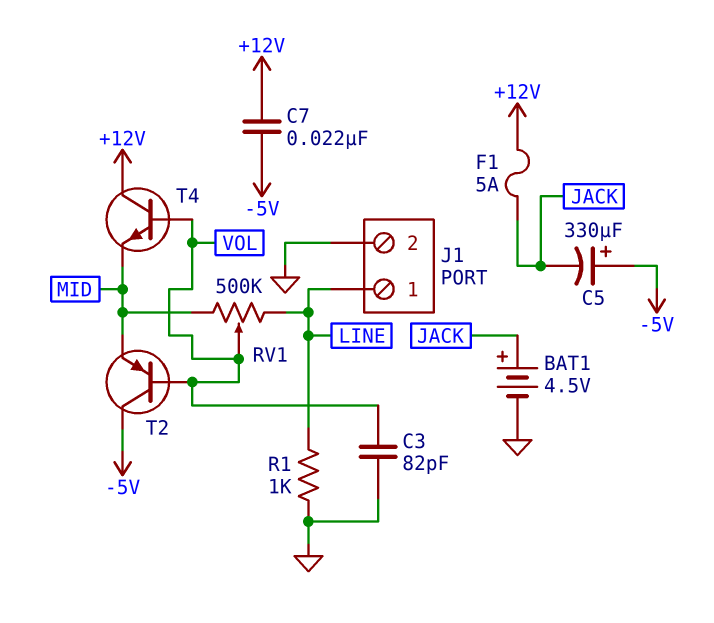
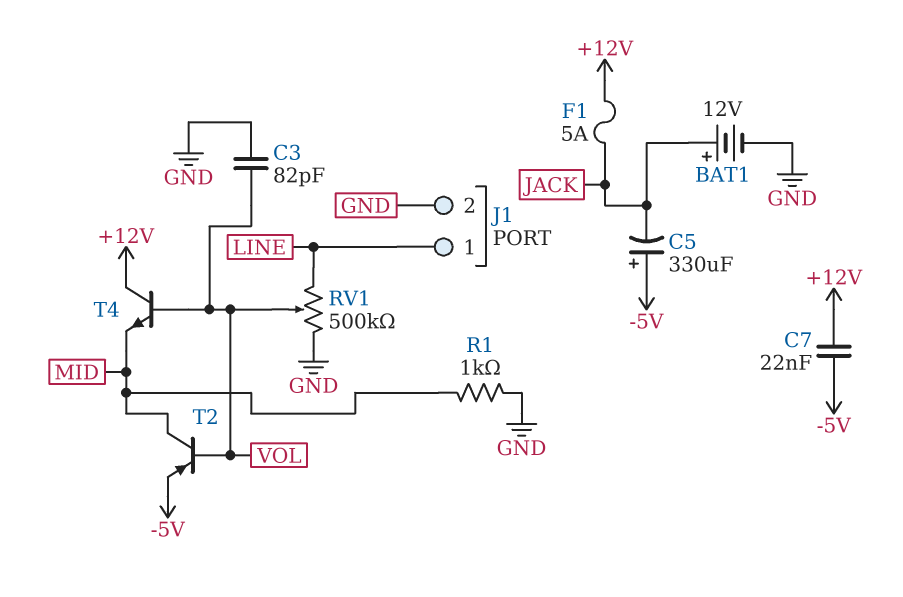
BAT1: 4.5V (plus JACK, minus GND) -> 12V (plus JACK, minus GND)
R1: 1k (GND, LINE) -> 1k (GND, MID)
RV1: 500k (LINE, MID, wiper VOL) -> 500k (GND, LINE, wiper VOL)
T2: PNP (B VOL, C -5V, E MID) -> PNP (B VOL, C MID, E -5V)

